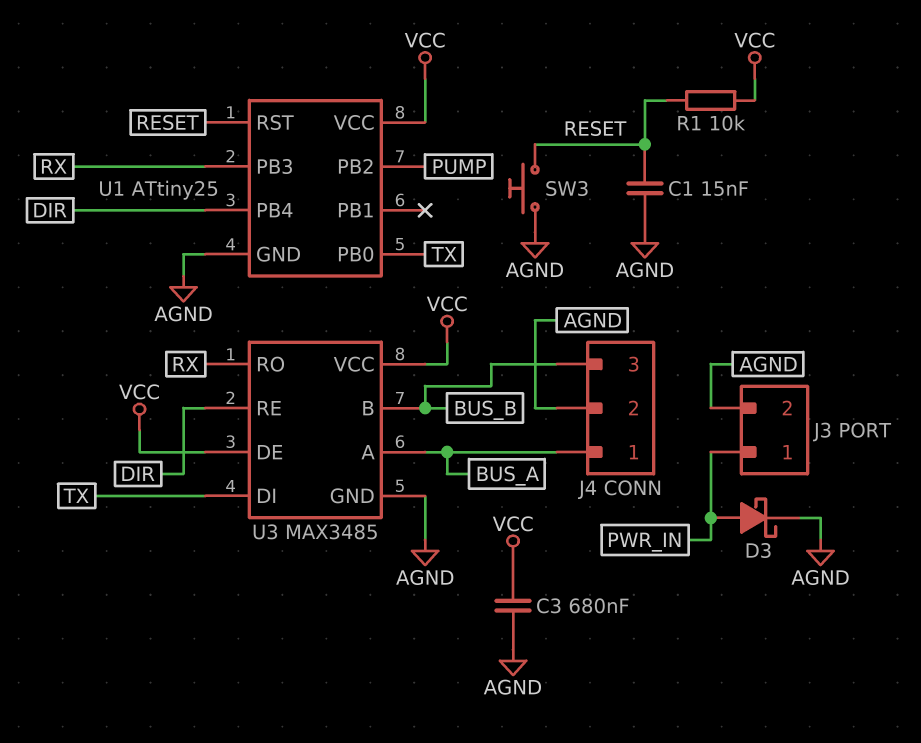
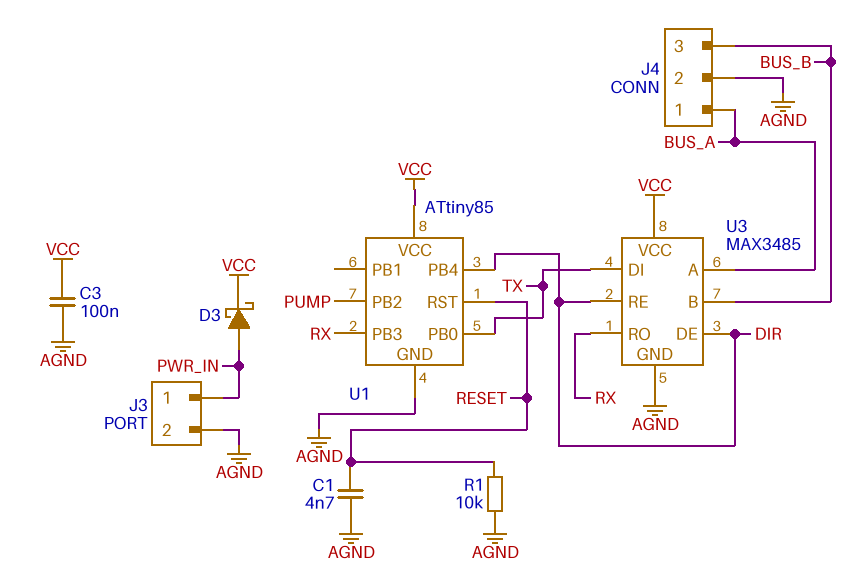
C1: 15nF (AGND, RESET) -> 4.7nF (AGND, RESET)
C3: 680nF (AGND, VCC) -> 100nF (AGND, VCC)
D3: schottky (A PWR_IN, K AGND) -> schottky (A PWR_IN, K VCC)
R1: 10k (RESET, VCC) -> 10k (AGND, RESET)
SW3: button (AGND, RESET) -> none
U1: ATtiny25 -> ATtiny85
U3 pin DE: VCC -> DIR

